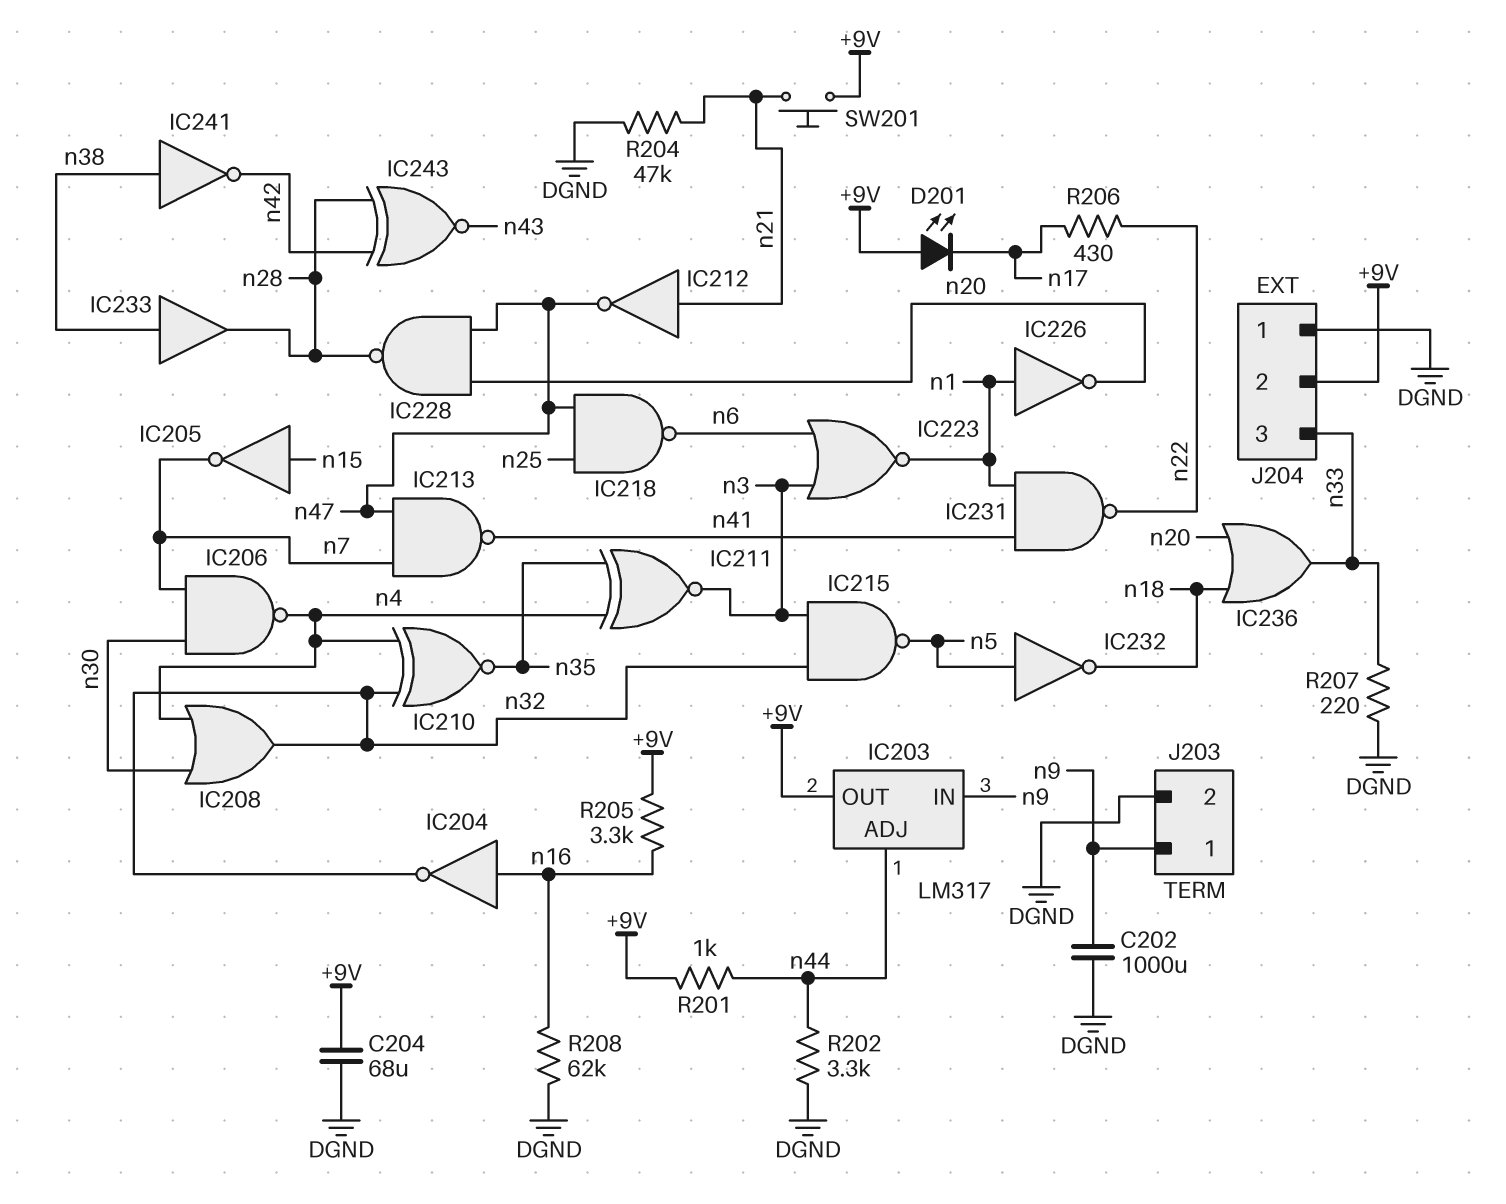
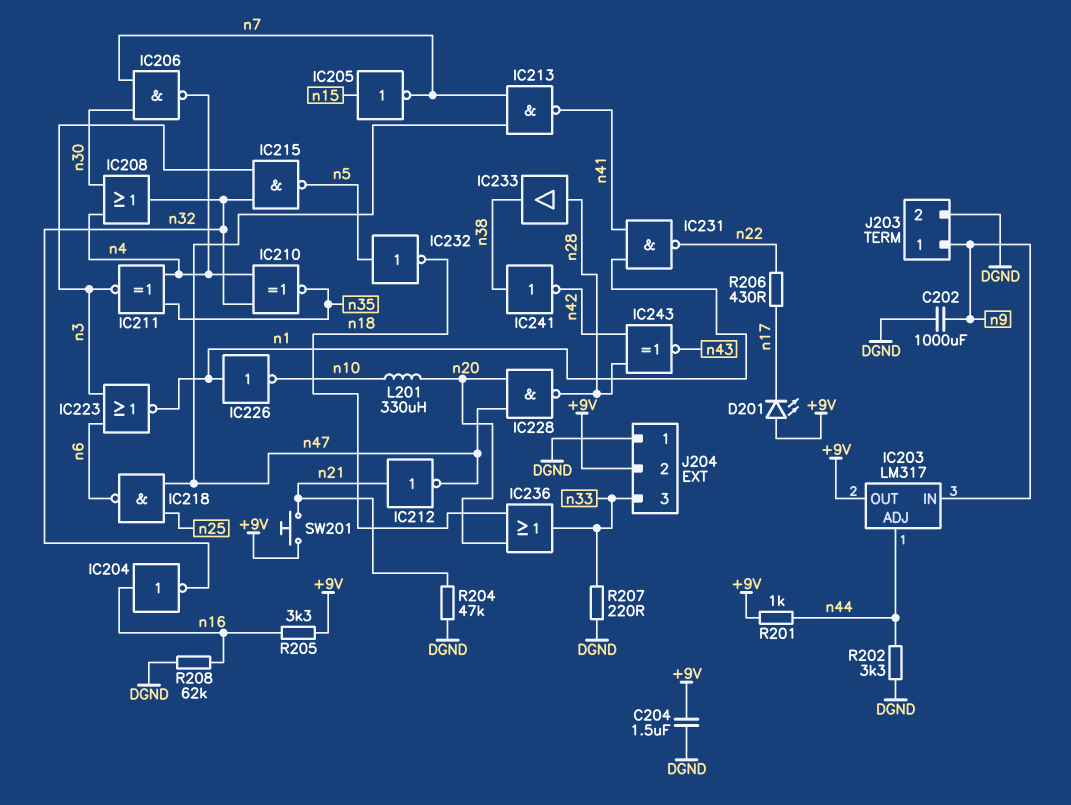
C204: 68uF (+9V, DGND) -> 1.5uF (+9V, DGND)
IC226: NOT (in n1, out n20) -> NOT (in n1, out n10)
IC233: buffer (in n38, out n28) -> buffer (in n28, out n38)
L201: none -> 330uH (n10, n20)

